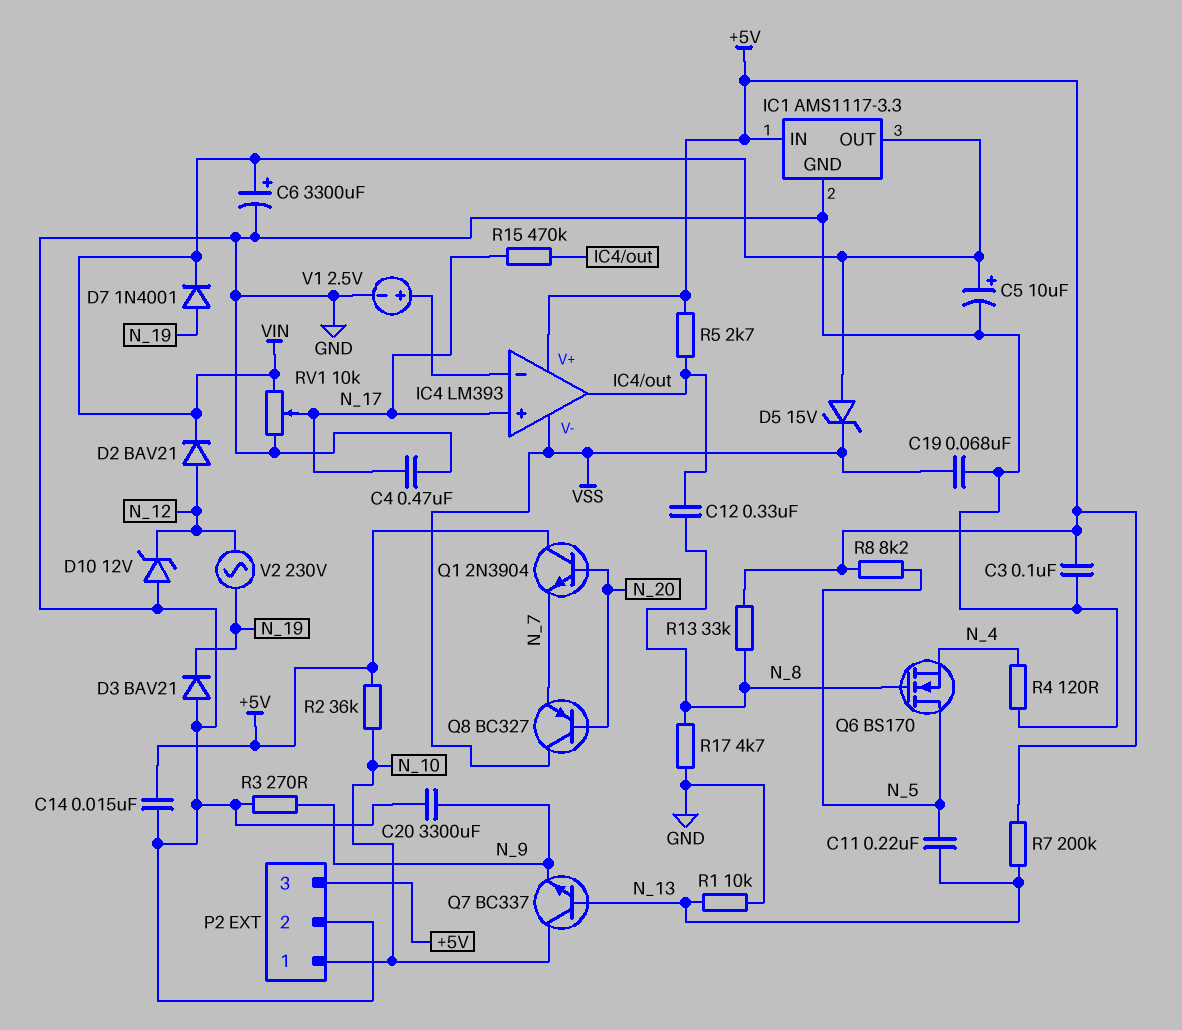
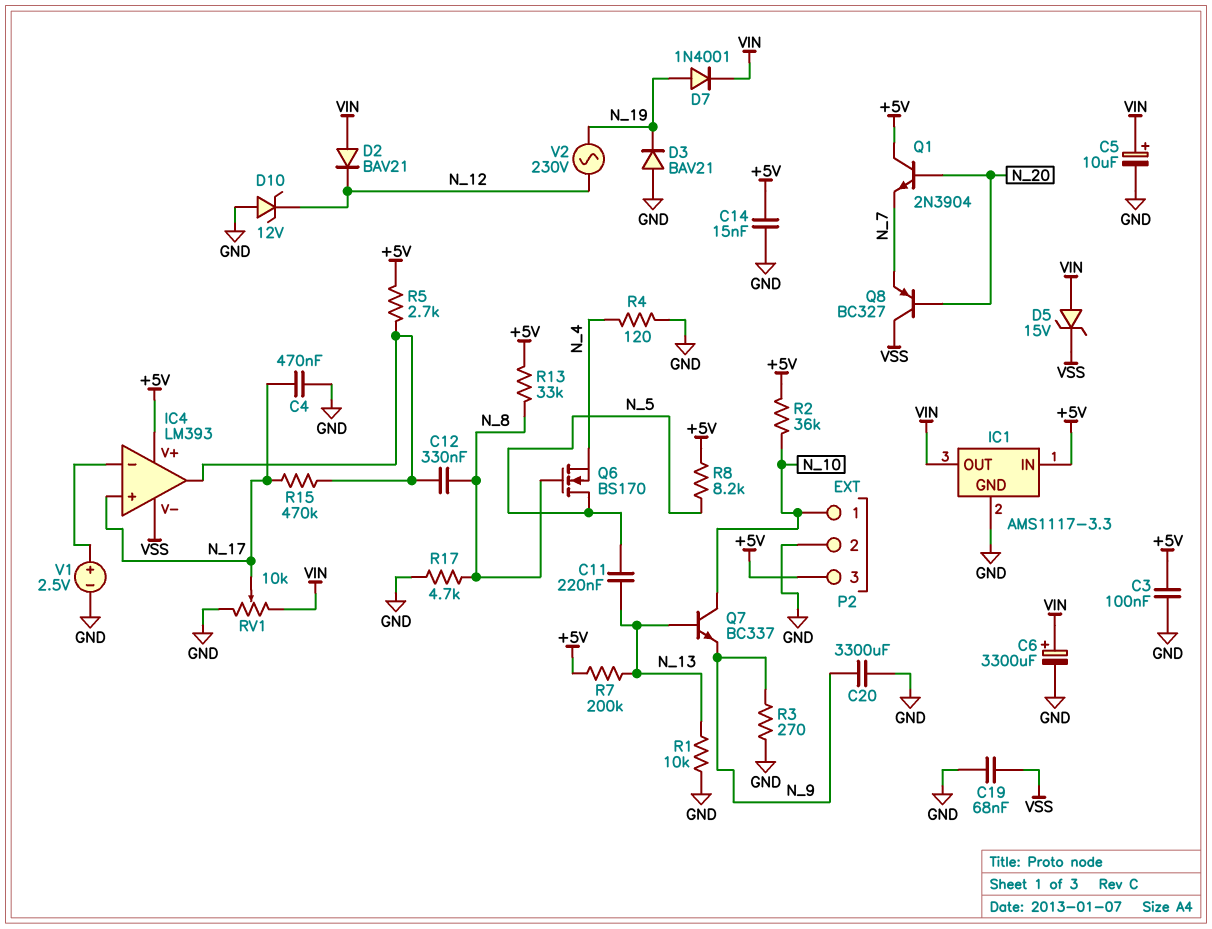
D2: diode BAV21 (A N_12, K VIN) -> diode BAV21 (A VIN, K N_12)

